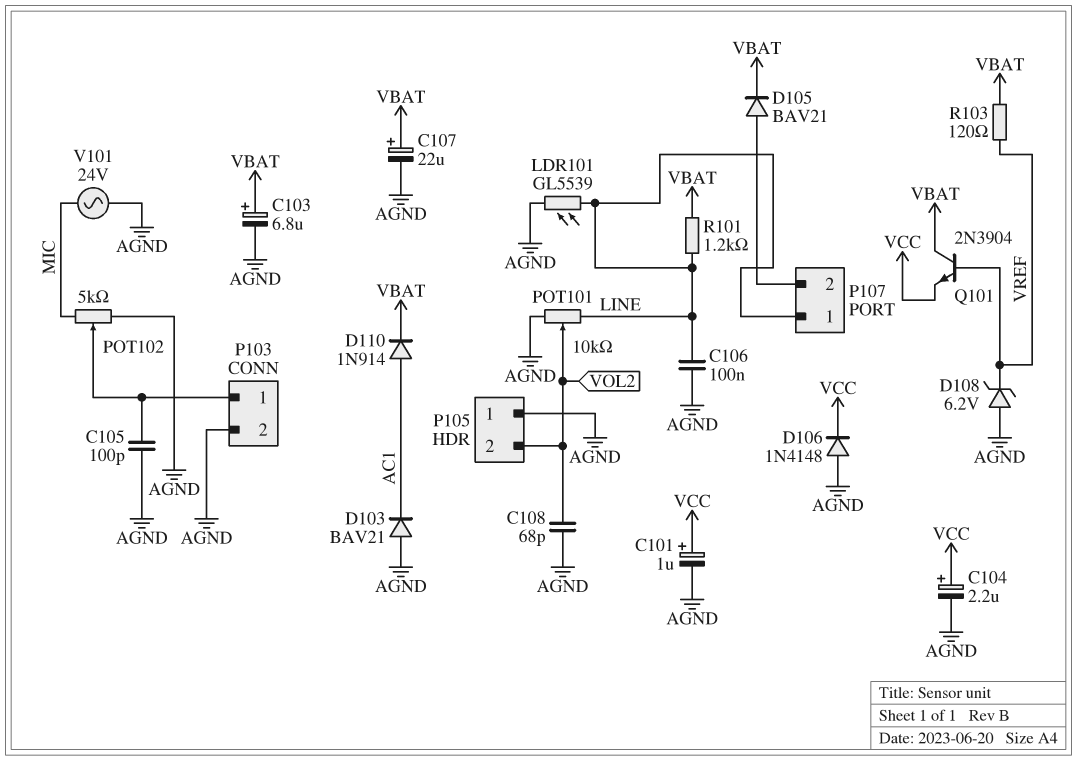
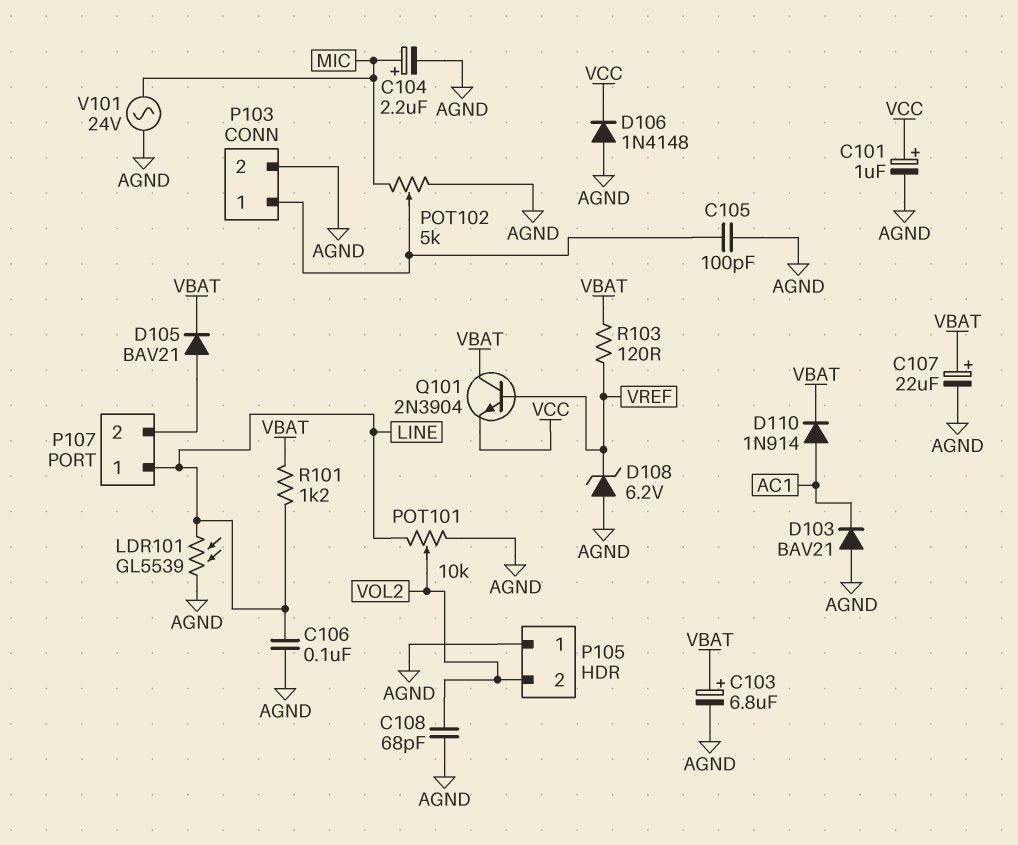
C104: 2.2uF (plus VCC, minus AGND) -> 2.2uF (plus MIC, minus AGND)

